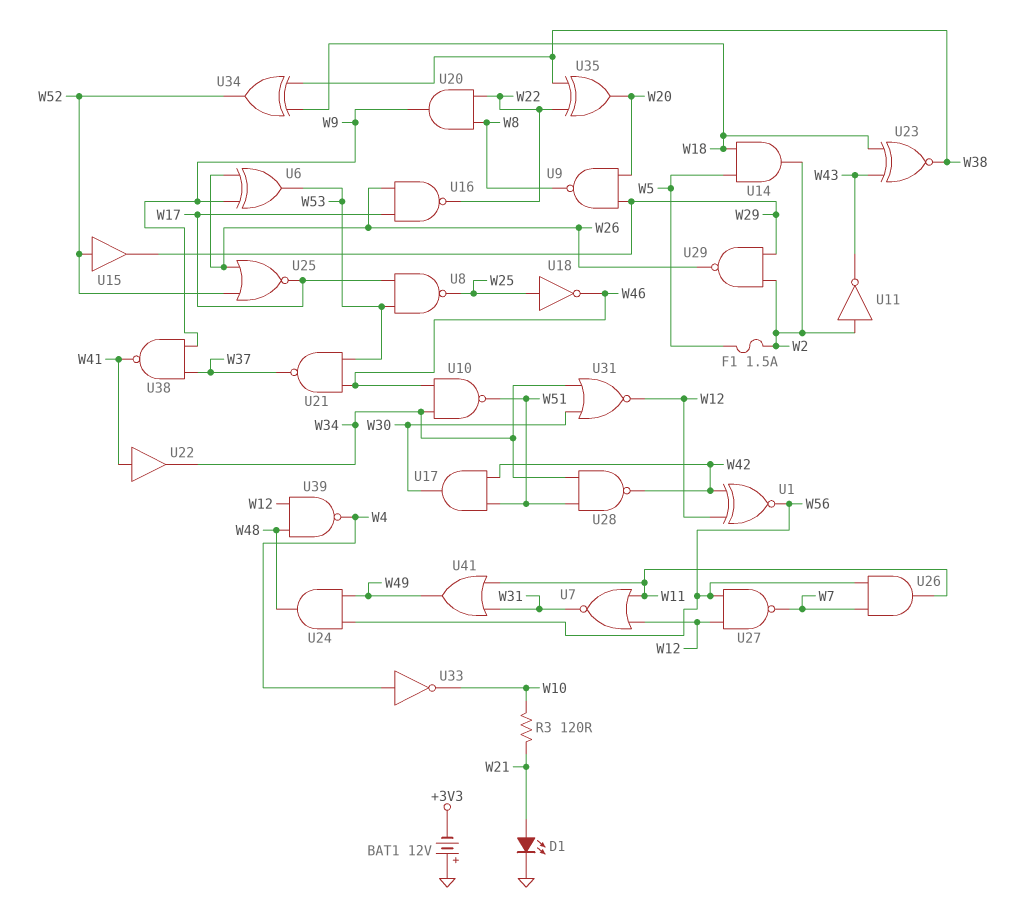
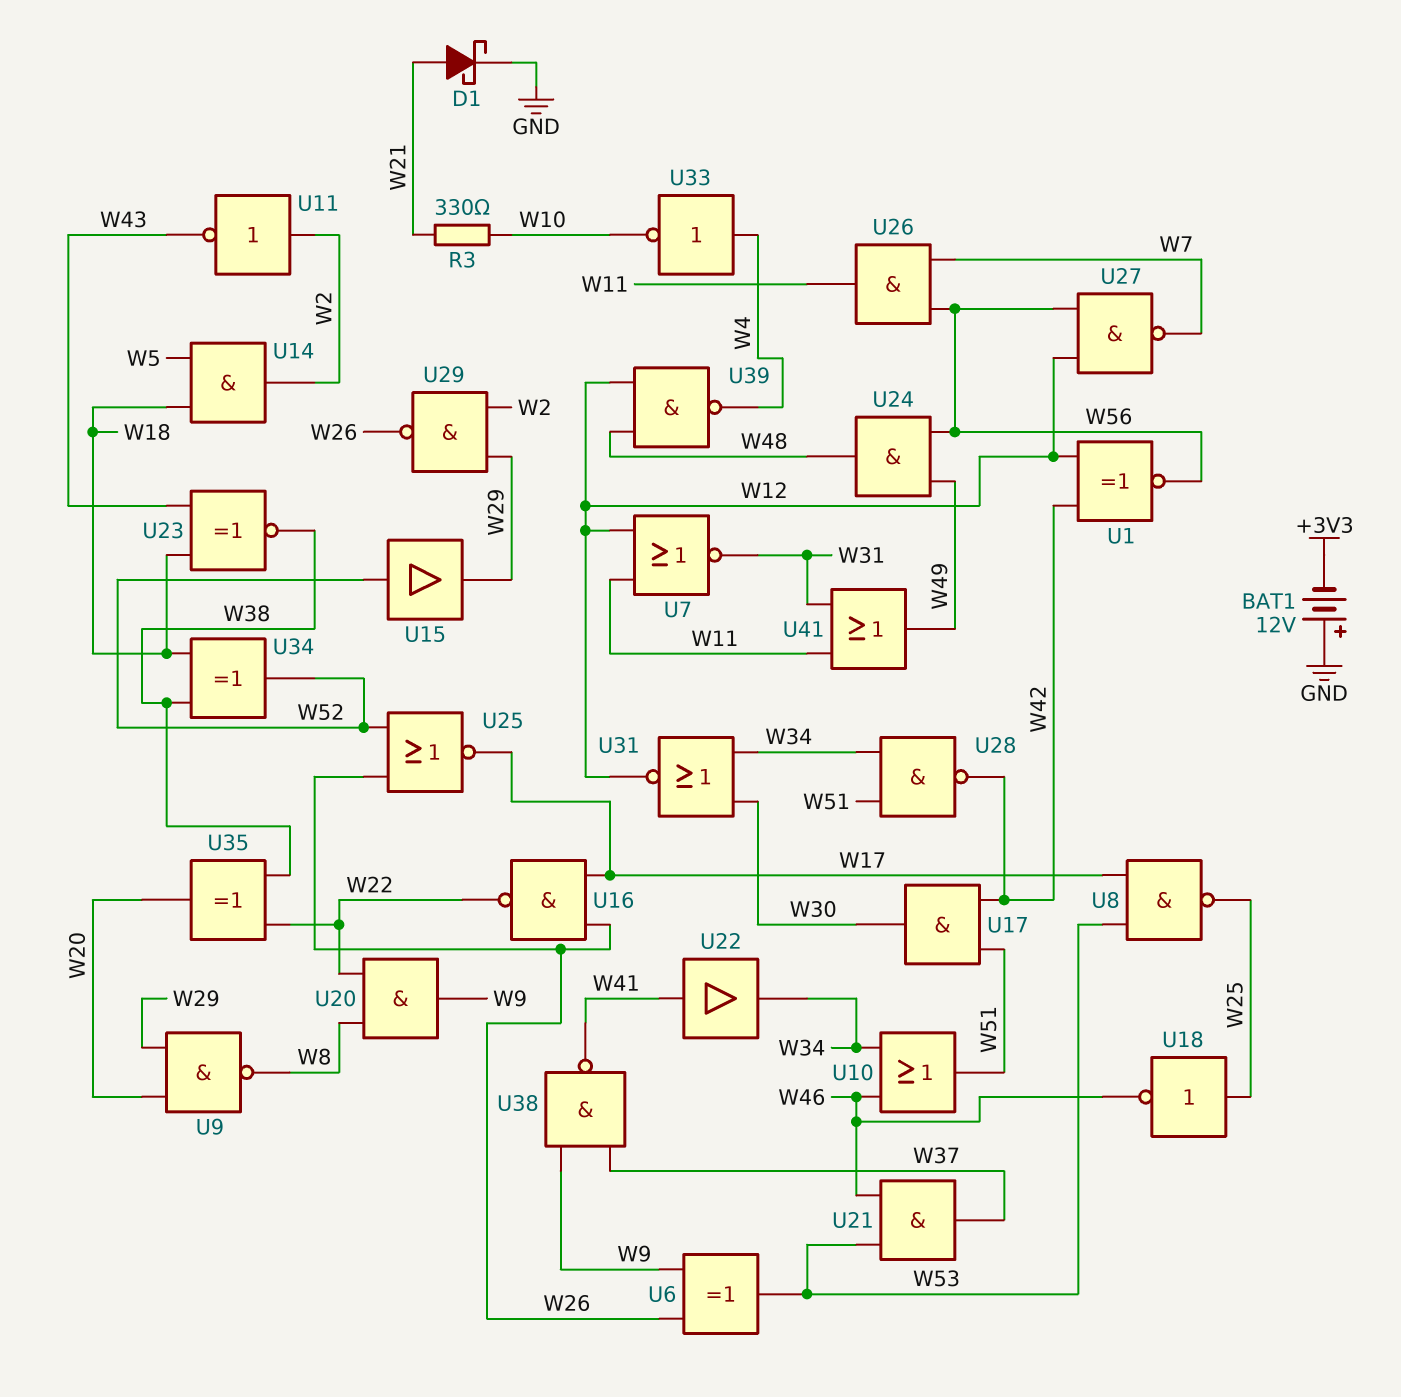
D1: LED (A W21, K GND) -> schottky (A W21, K GND)
F1: 1.5A (W2, W5) -> none
R3: 120 (W10, W21) -> 330 (W10, W21)
U10: NAND (in W34, in W46, out W51) -> OR (in W34, in W46, out W51)
U21: NAND (in W46, in W53, out W37) -> AND (in W46, in W53, out W37)

